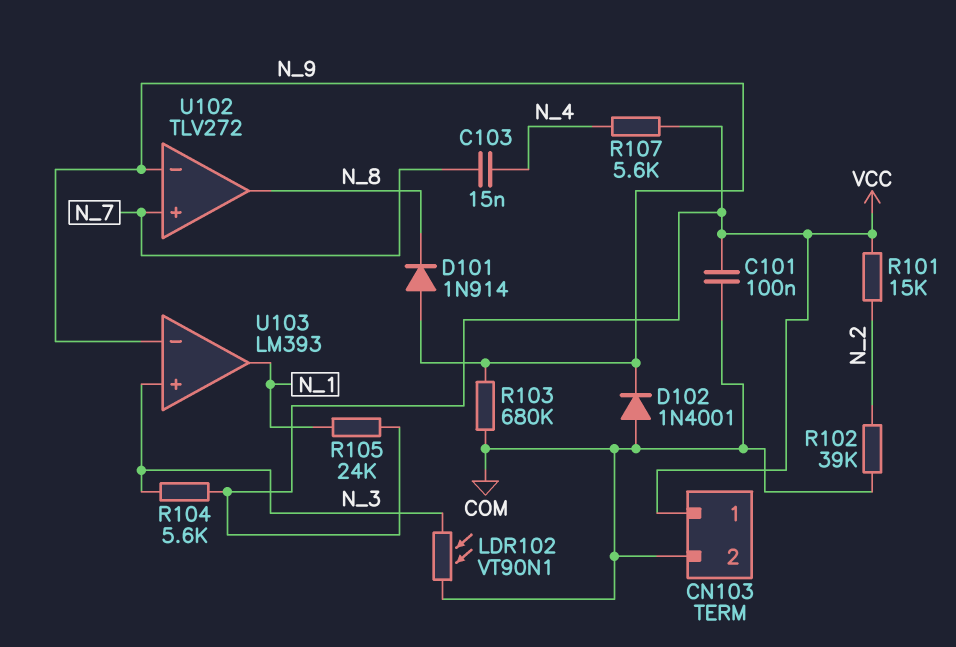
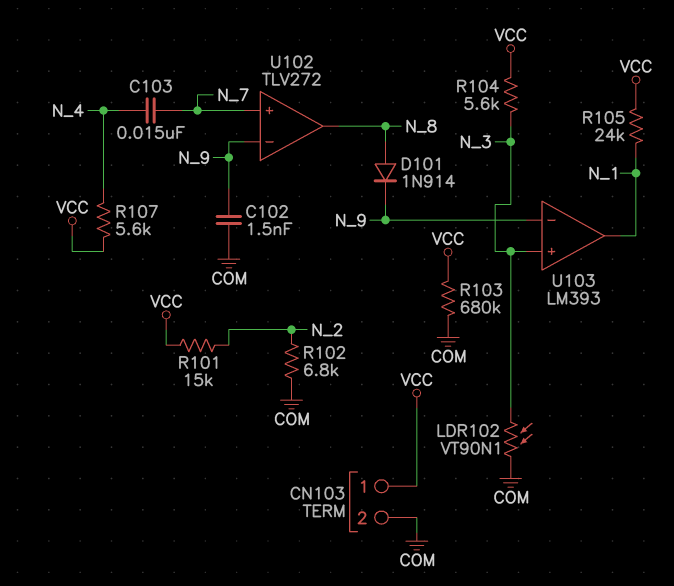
C101: 100nF (COM, VCC) -> none
C102: none -> 1.5nF (COM, N_9)
D101: diode 1N914 (A N_9, K N_8) -> diode 1N914 (A N_8, K N_9)
D102: diode 1N4001 (A COM, K N_9) -> none
R102: 39k (COM, N_2) -> 6.8k (COM, N_2)
R103: 680k (COM, N_9) -> 680k (COM, VCC)

